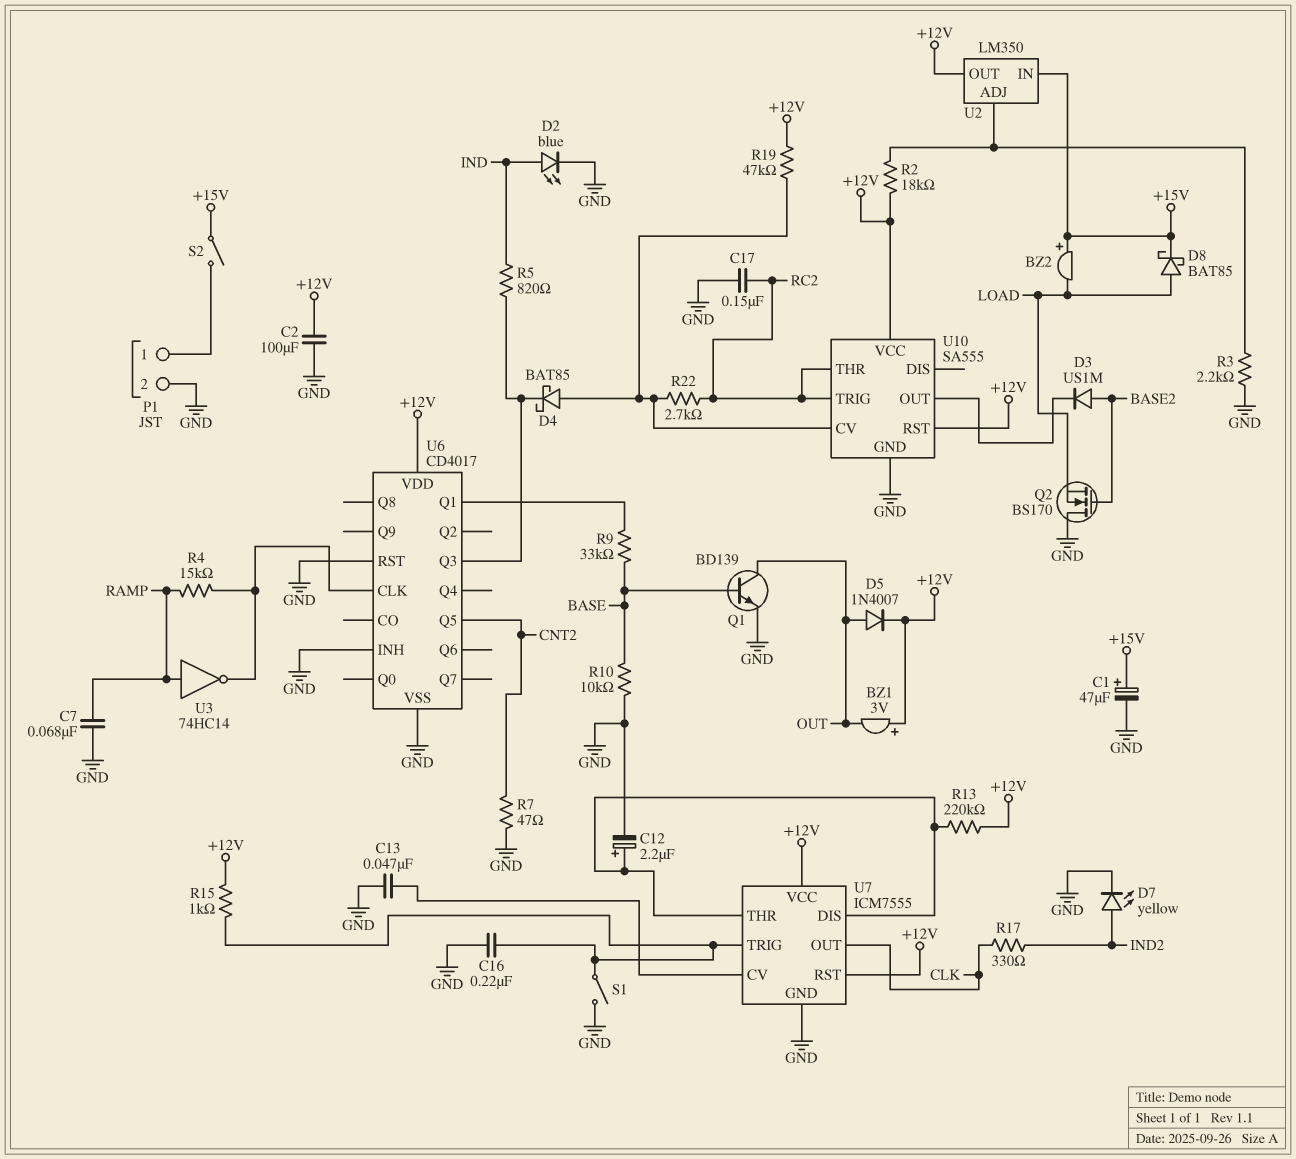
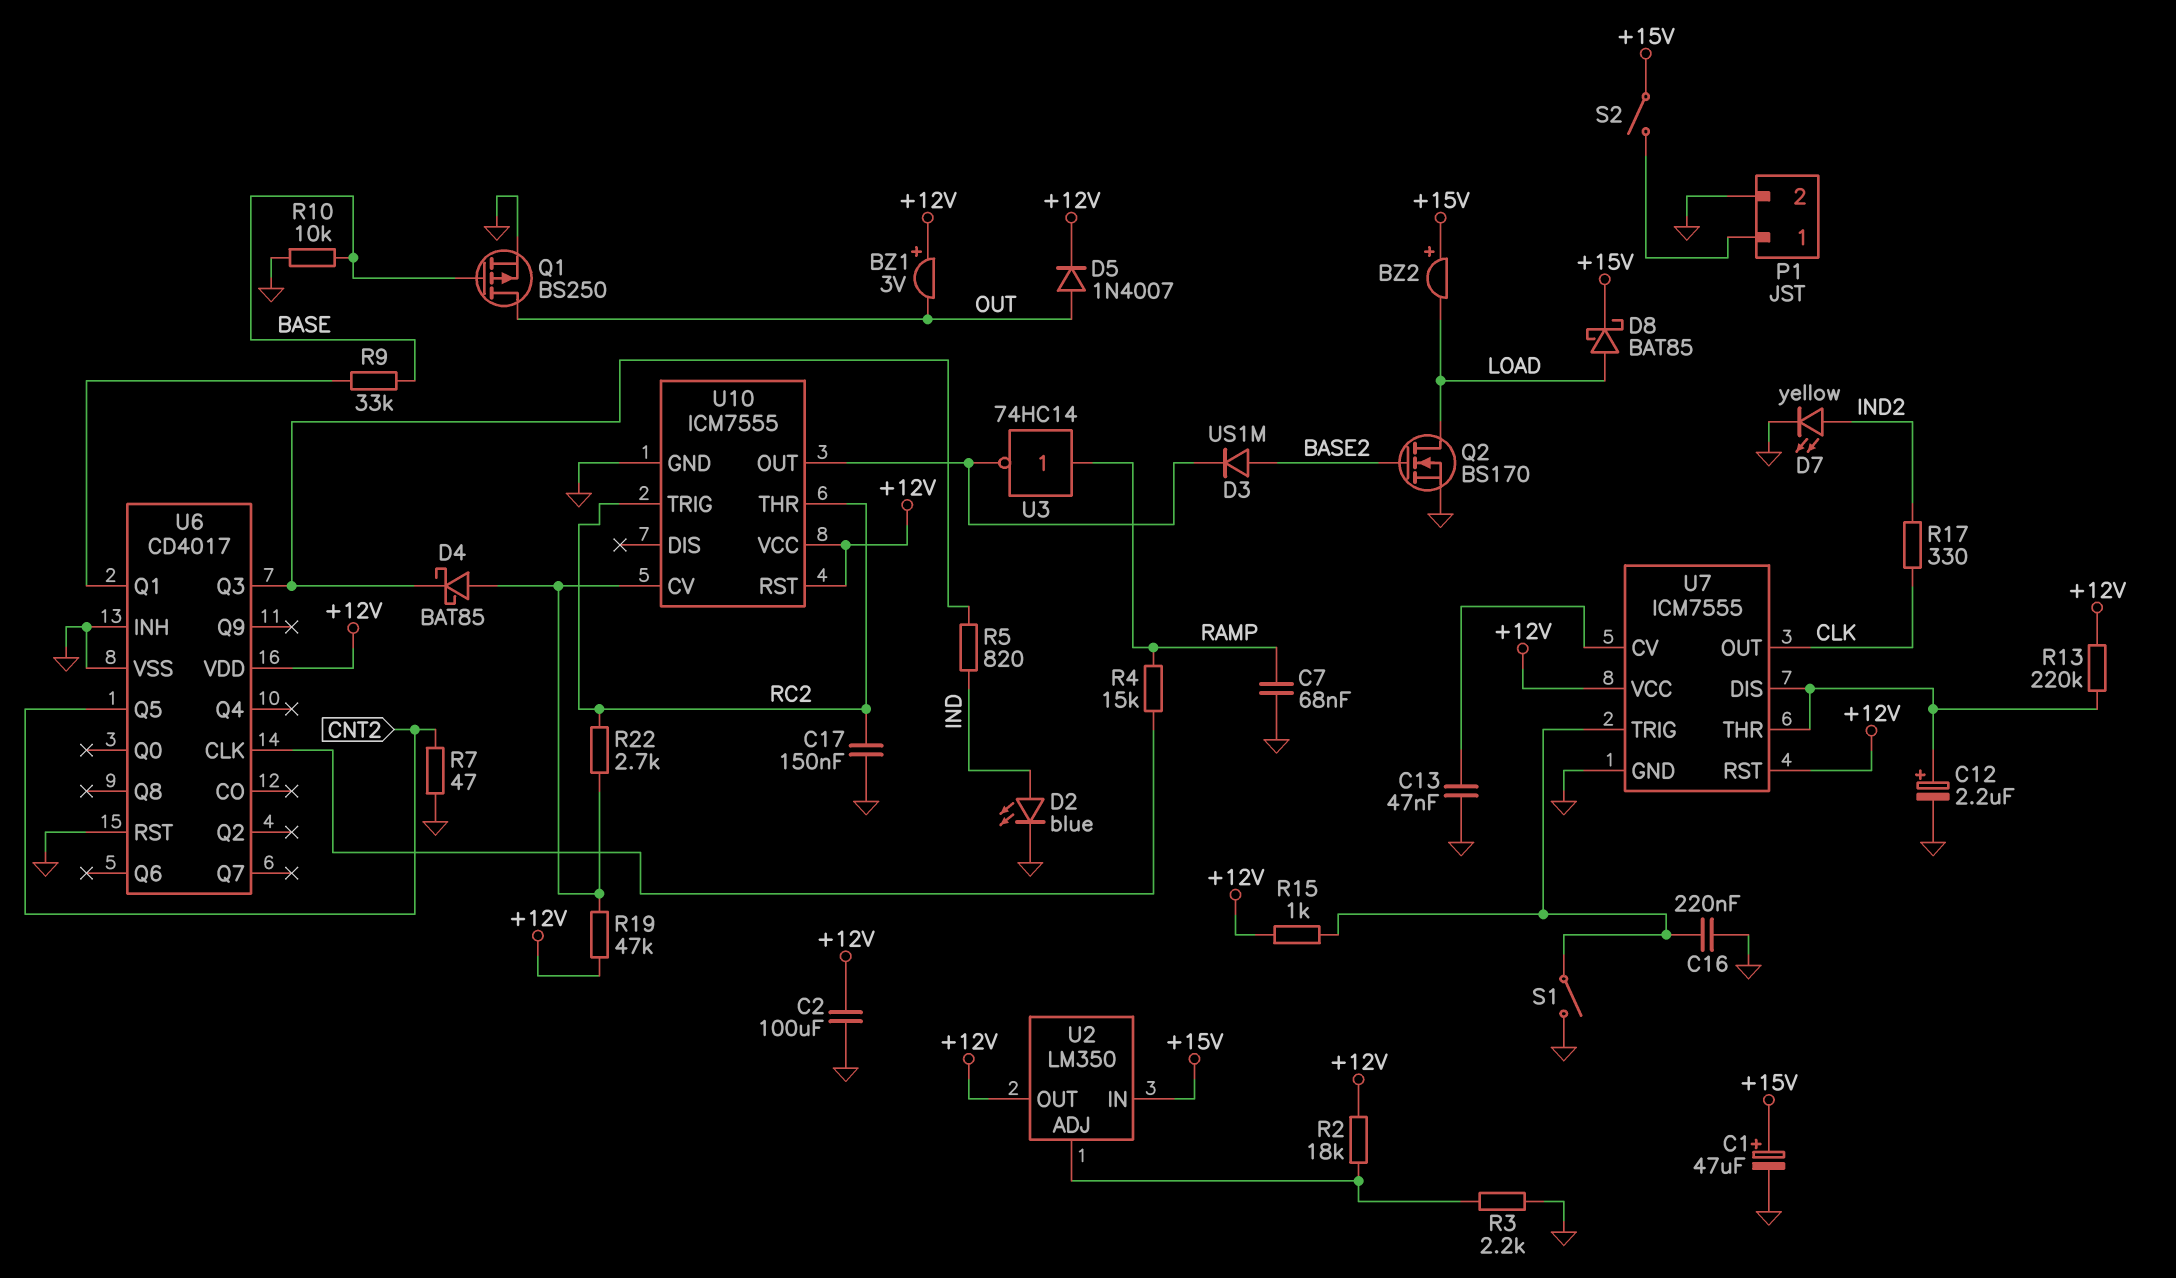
Q1: NPN BD139 (B BASE, C OUT, E GND) -> PMOS BS250 (G BASE, D OUT, S GND)
Q2: NMOS BS170 (G BASE2, D GND, S LOAD) -> NMOS BS170 (G BASE2, D LOAD, S GND)
U3: NOT 74HC14 (in RAMP, out U6/CLK) -> NOT 74HC14 (in RAMP, out U10/OUT)
U10: SA555 -> ICM7555

